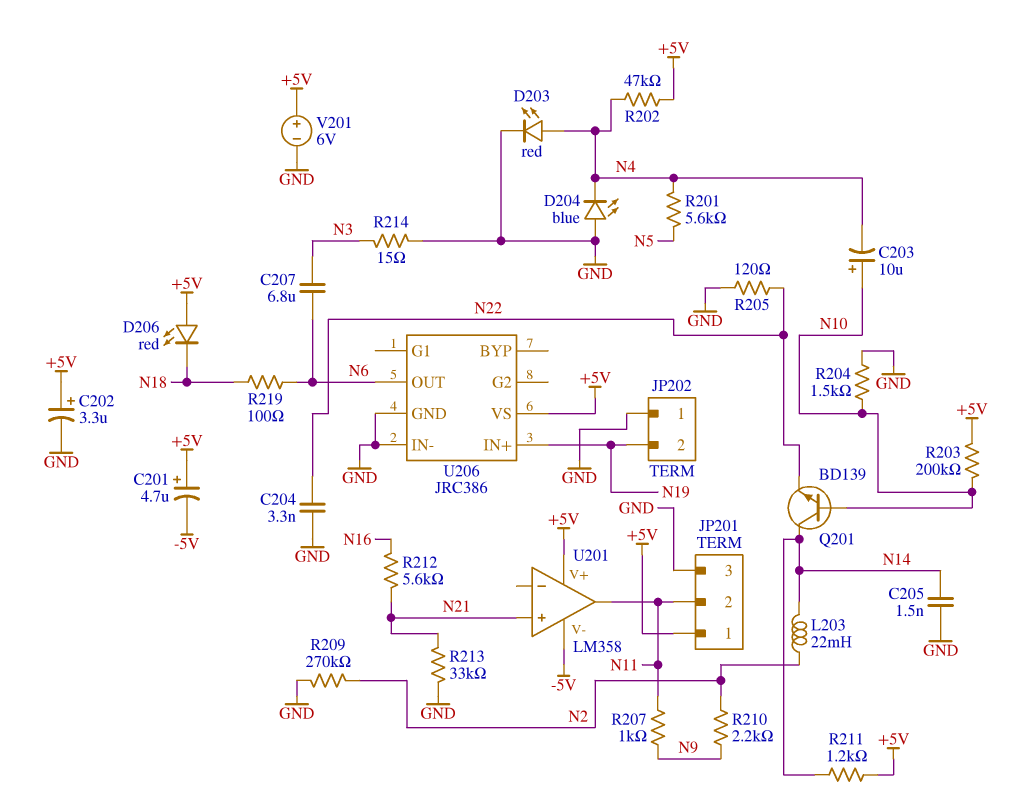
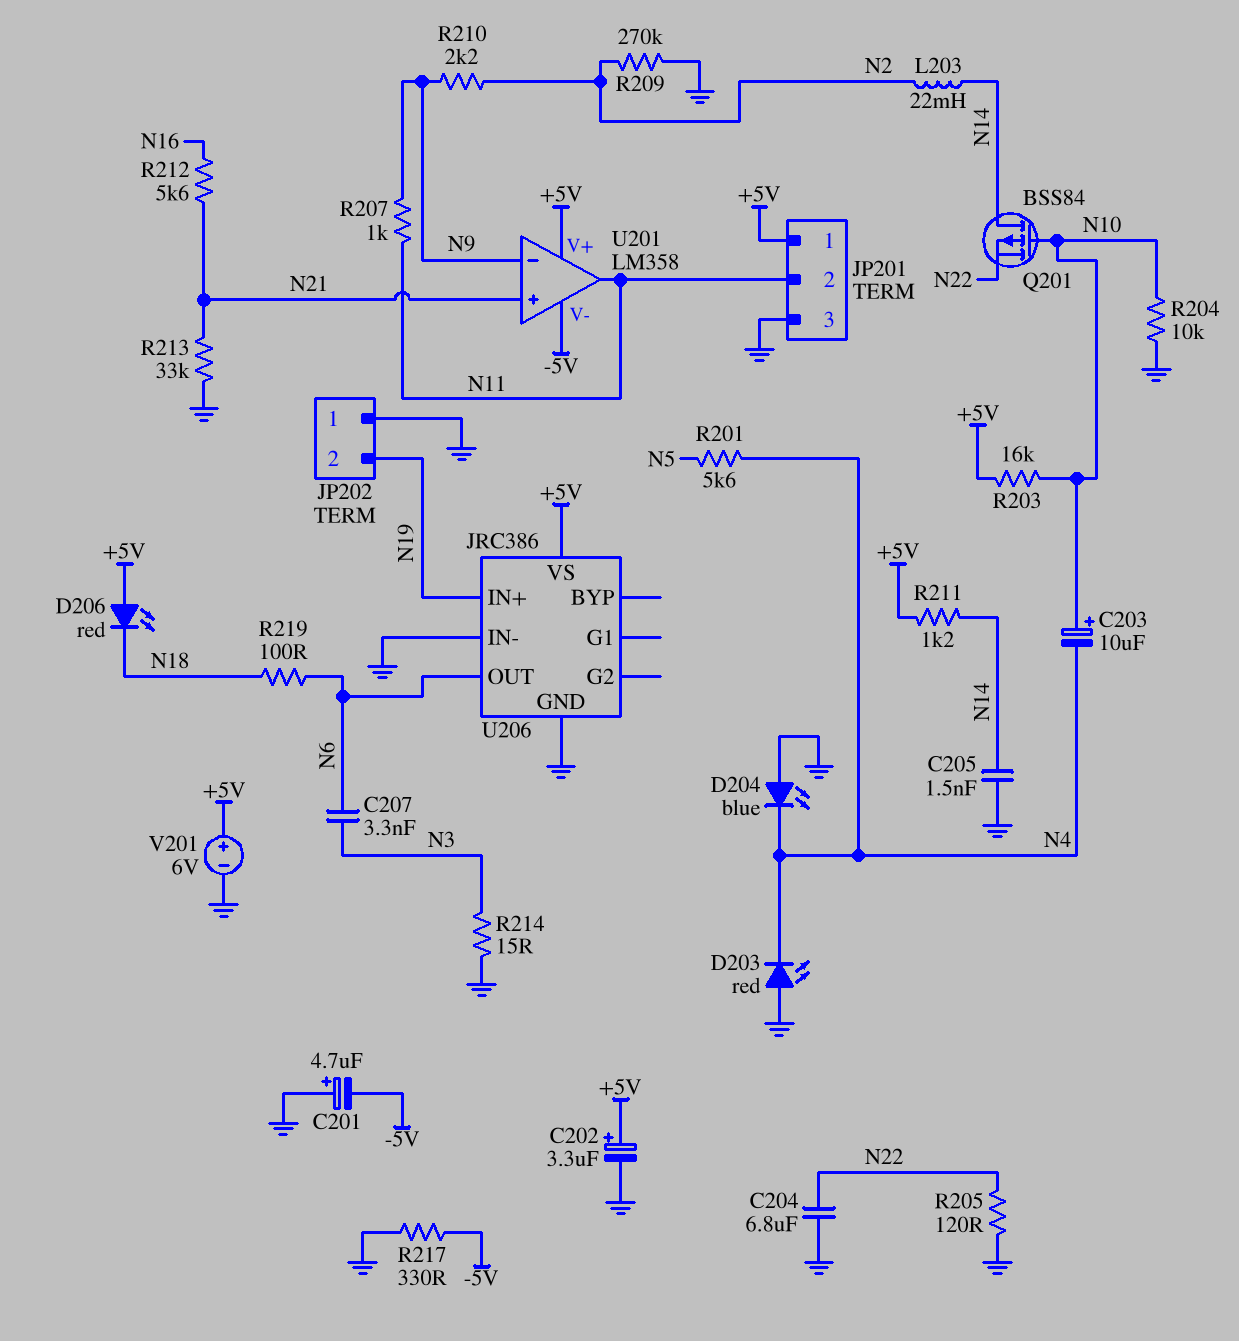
C201: 4.7uF (plus +5V, minus -5V) -> 4.7uF (plus GND, minus -5V)
C204: 3.3nF (GND, N22) -> 6.8uF (GND, N22)
C207: 6.8uF (N3, N6) -> 3.3nF (N3, N6)
D203: LED red (A N4, K GND) -> LED red (A GND, K N4)
Q201: NPN BD139 (B N10, C N14, E N22) -> PMOS BSS84 (G N10, D N14, S N22)
R202: 47k (+5V, N4) -> none
R203: 200k (+5V, N10) -> 16k (+5V, N10)
R204: 1.5k (GND, N10) -> 10k (GND, N10)
R217: none -> 330 (-5V, GND)
U201 pin in-: none -> N9

